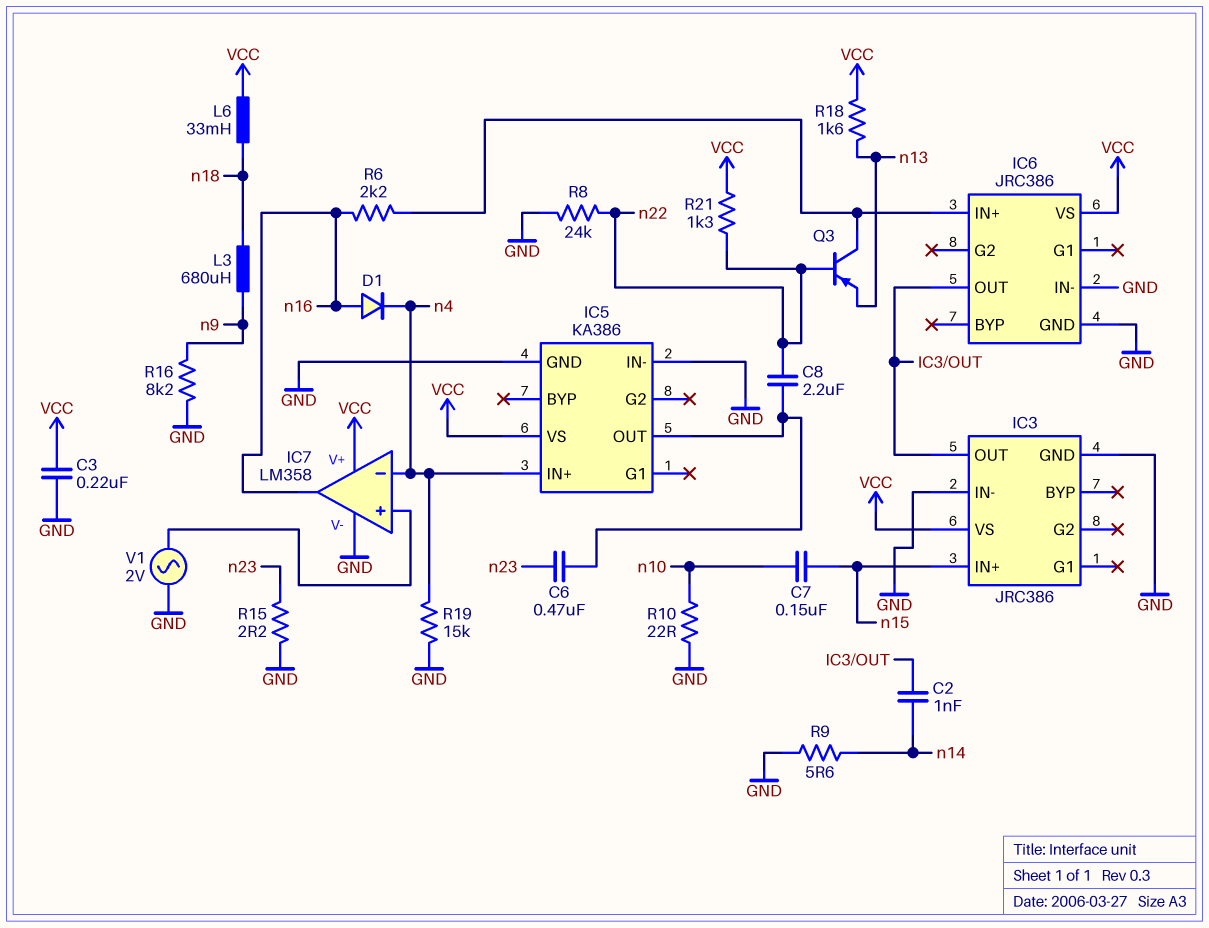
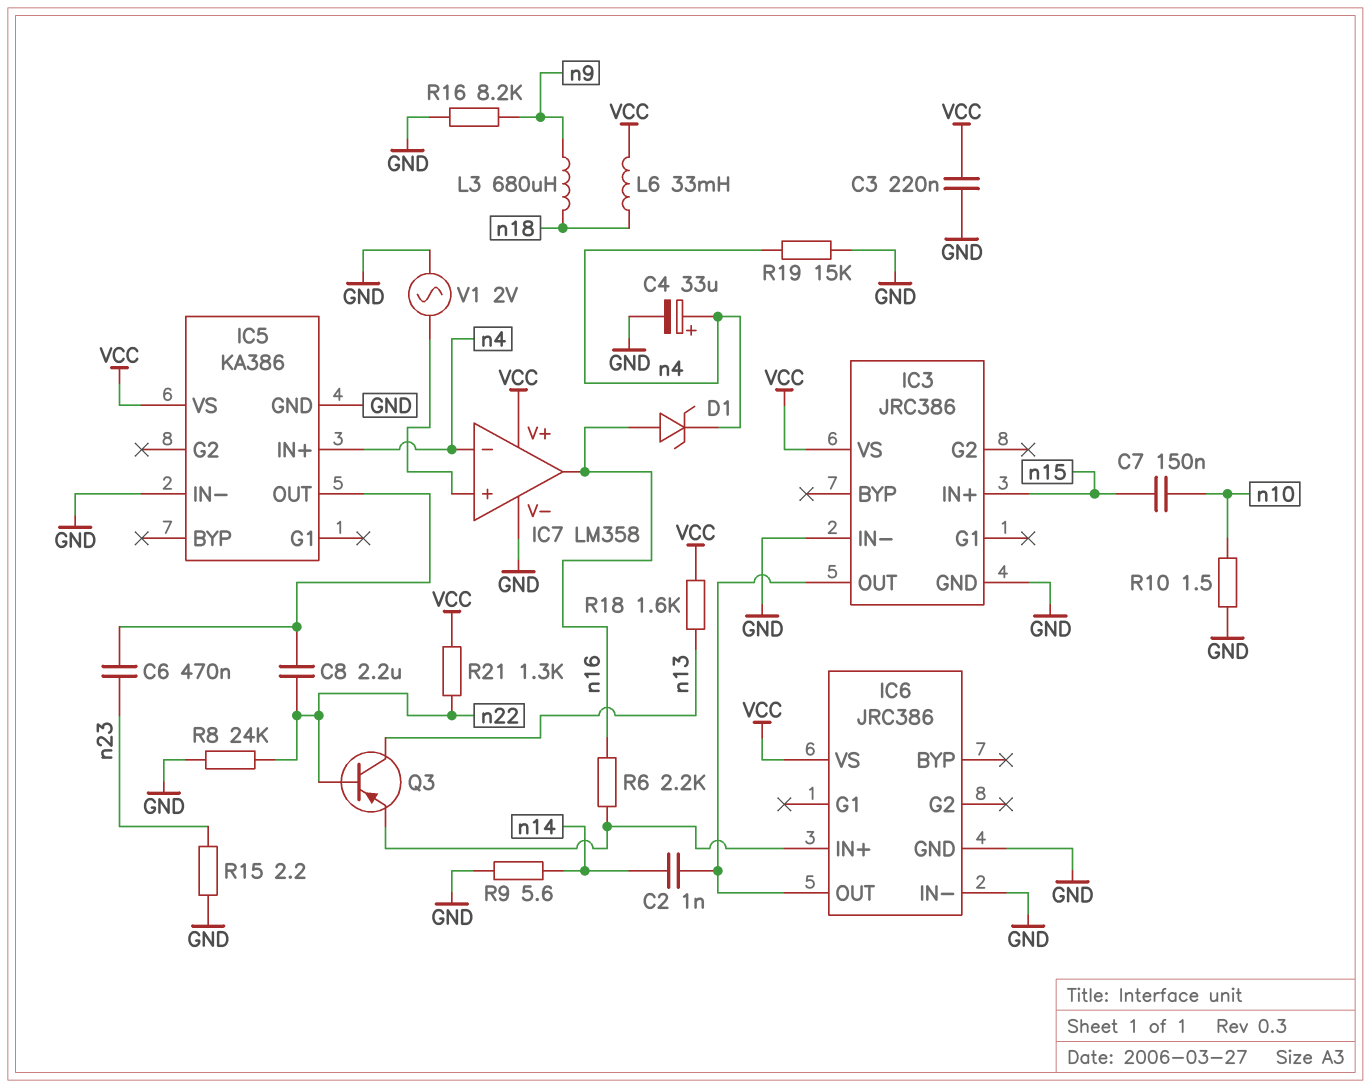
C4: none -> 33uF (plus n4, minus GND)
D1: diode (A n16, K n4) -> zener (A n16, K n4)
Q3: PNP (B n22, C IC6/IN+, E n13) -> PNP (B n22, C n13, E IC6/IN+)
R10: 22 (GND, n10) -> 1.5 (GND, n10)

